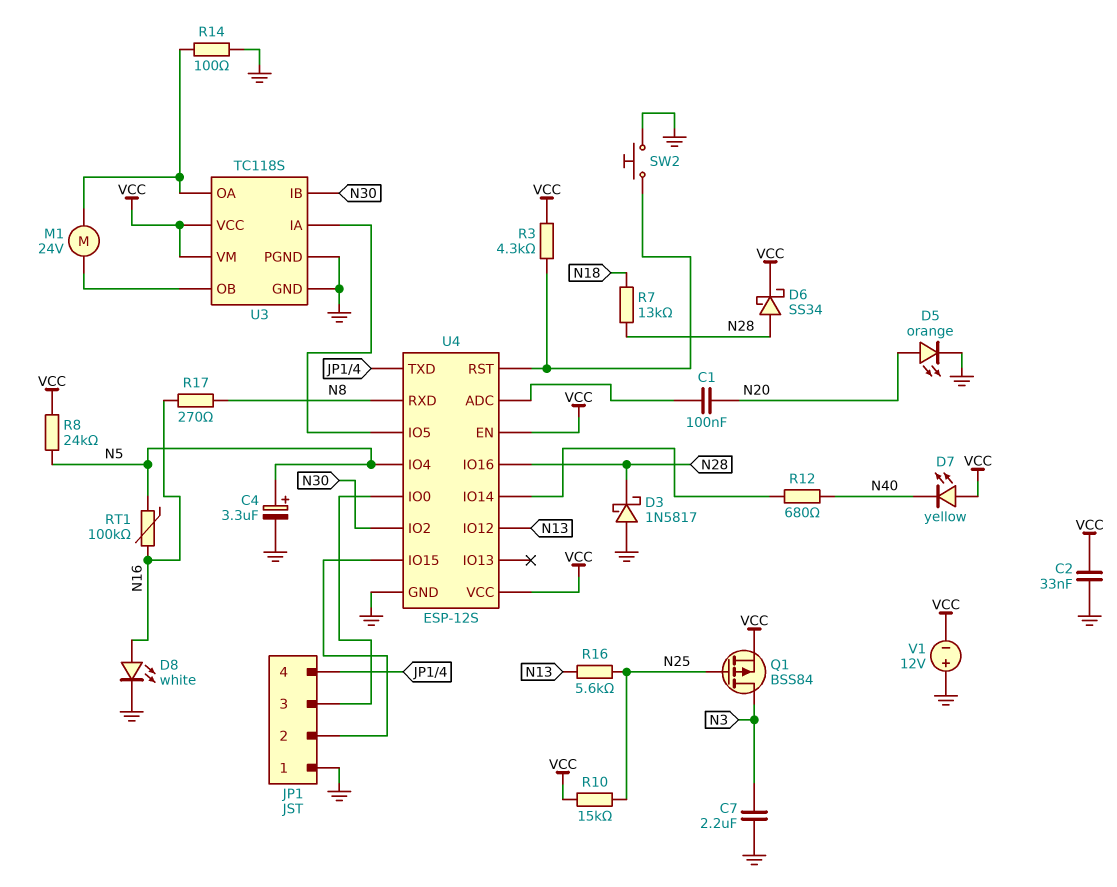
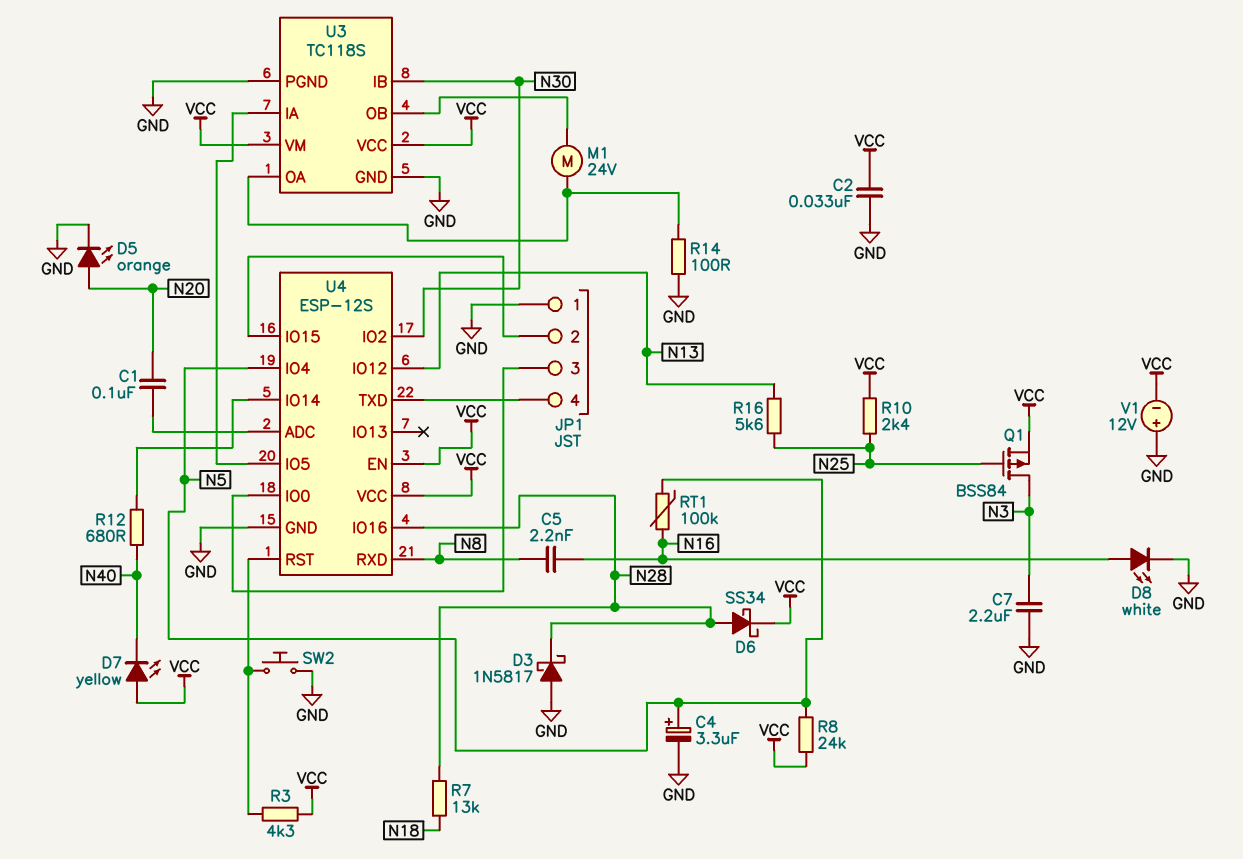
C5: none -> 2.2nF (N8, N16)
R10: 15k (N25, VCC) -> 2.4k (N25, VCC)
R17: 270 (N8, N16) -> none

